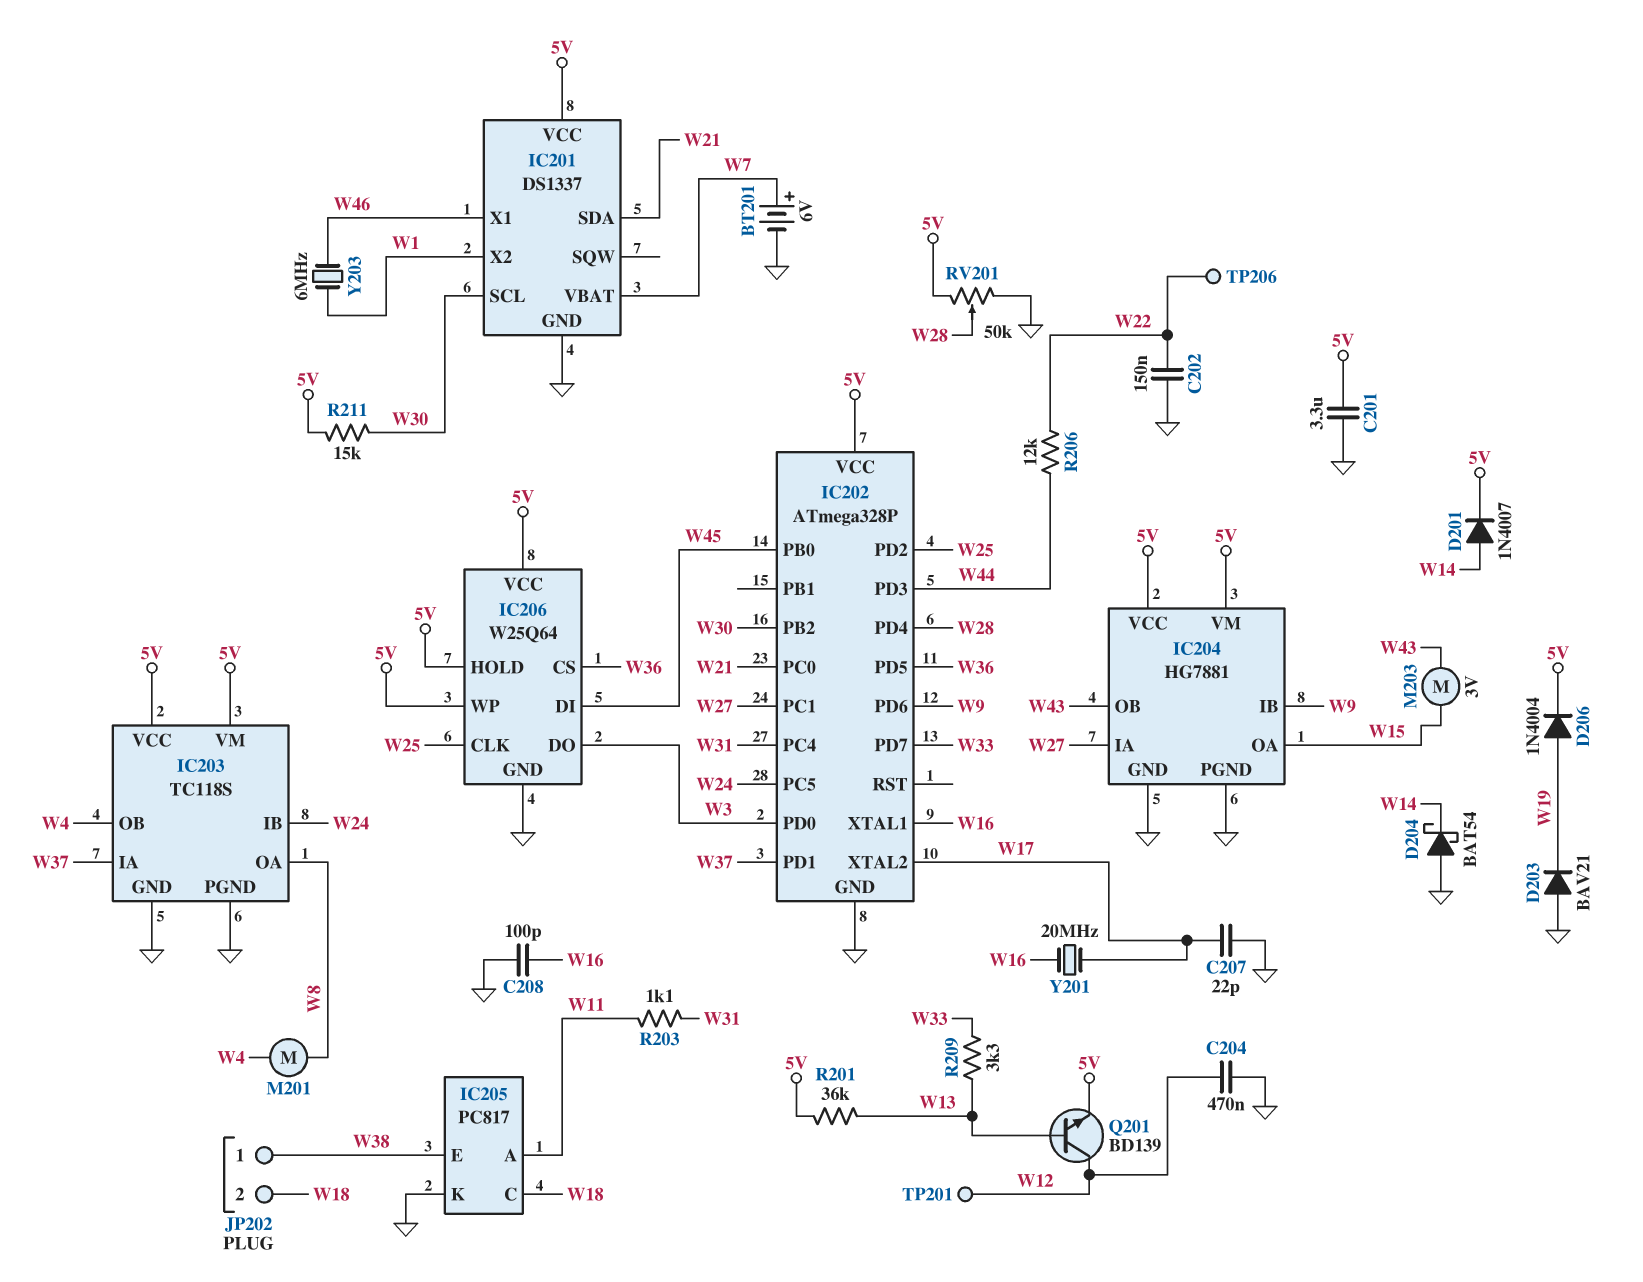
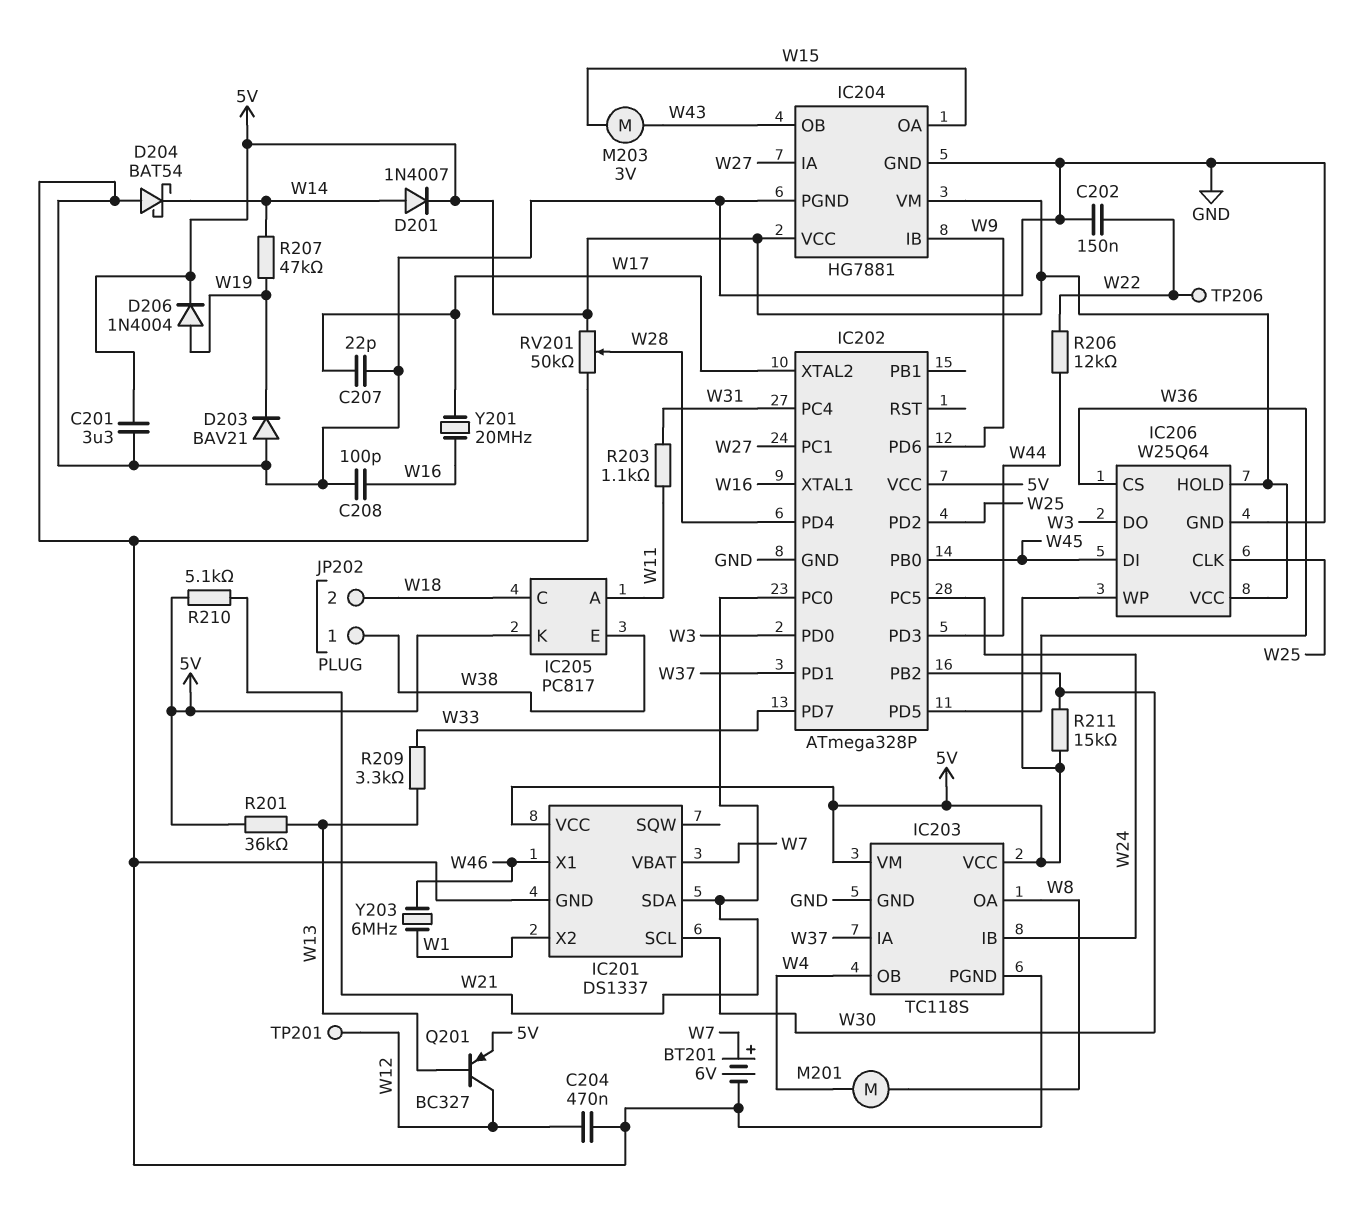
IC205 pin K: GND -> 5V
Q201: NPN BD139 (B W13, C W12, E 5V) -> PNP BC327 (B W13, C W12, E 5V)
R207: none -> 47k (W14, W19)
R210: none -> 5.1k (5V, W21)

